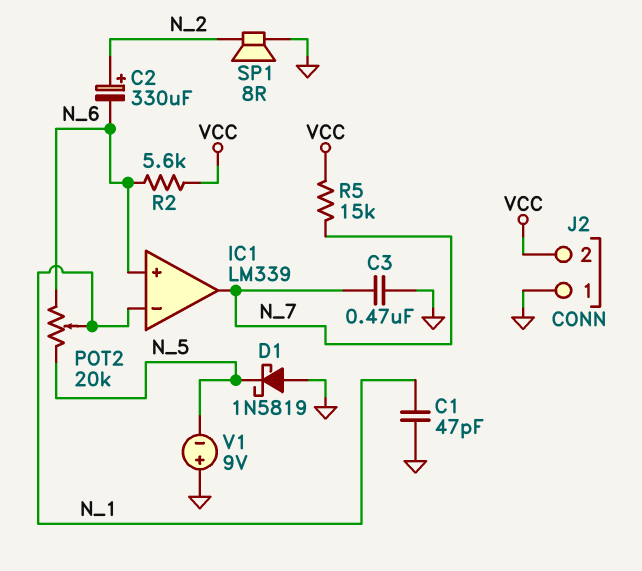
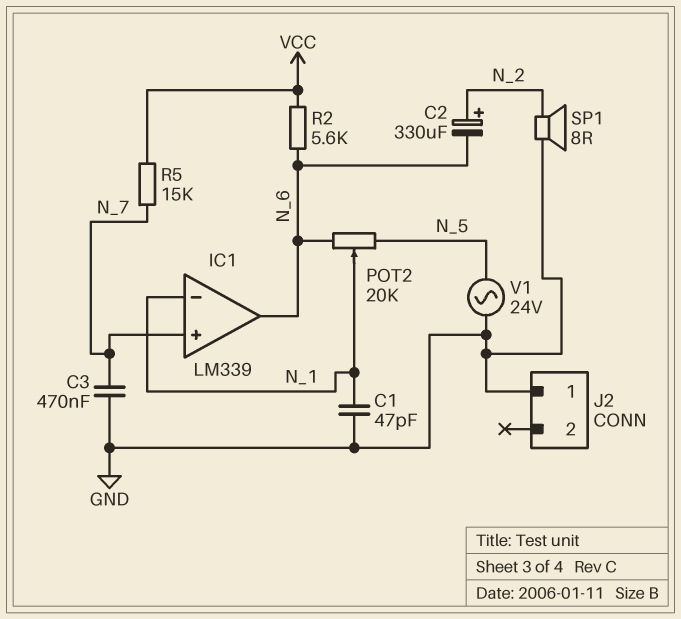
D1: schottky 1N5819 (A GND, K N_5) -> none
IC1 pin in+: N_6 -> N_7
IC1 pin out: N_7 -> N_6
J2 pin 2: VCC -> none
V1: 9V (plus GND, minus N_5) -> AC 24V (GND, N_5)

